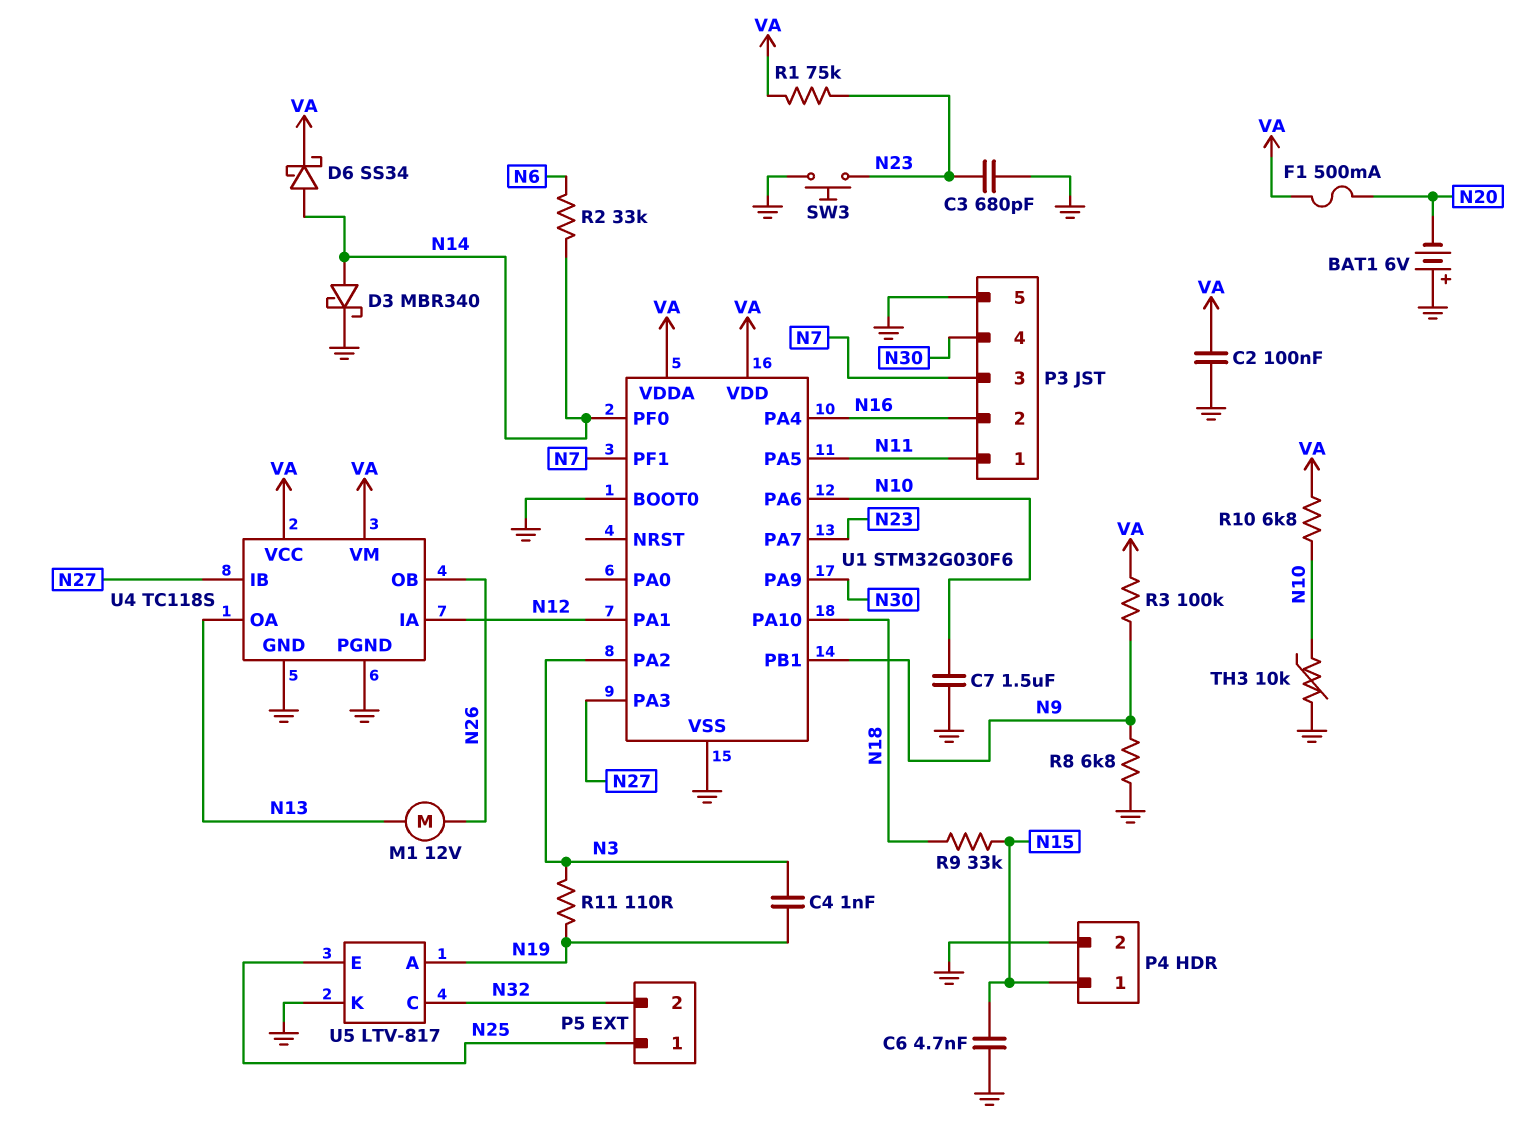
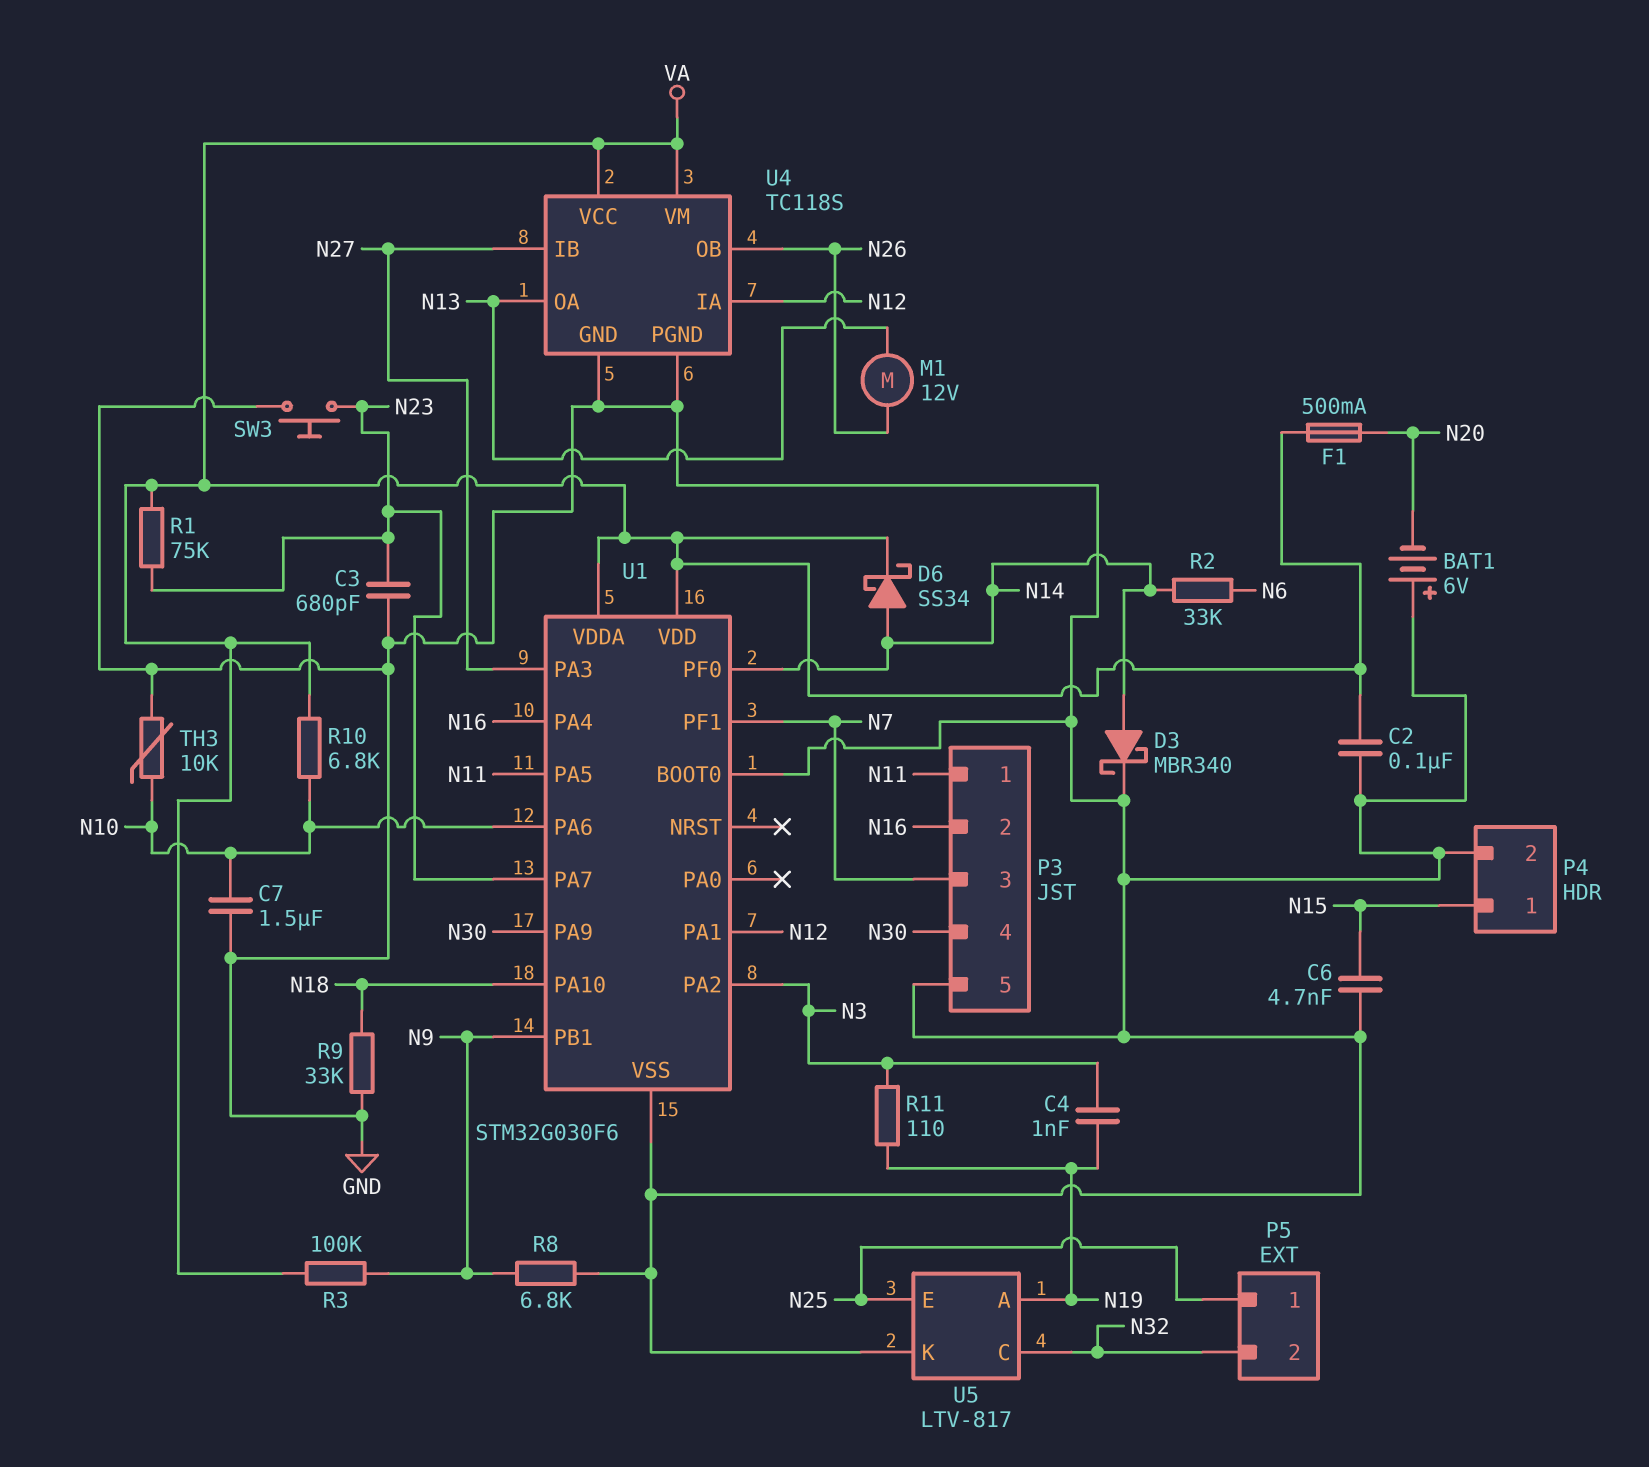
R9: 33k (N15, N18) -> 33k (GND, N18)

